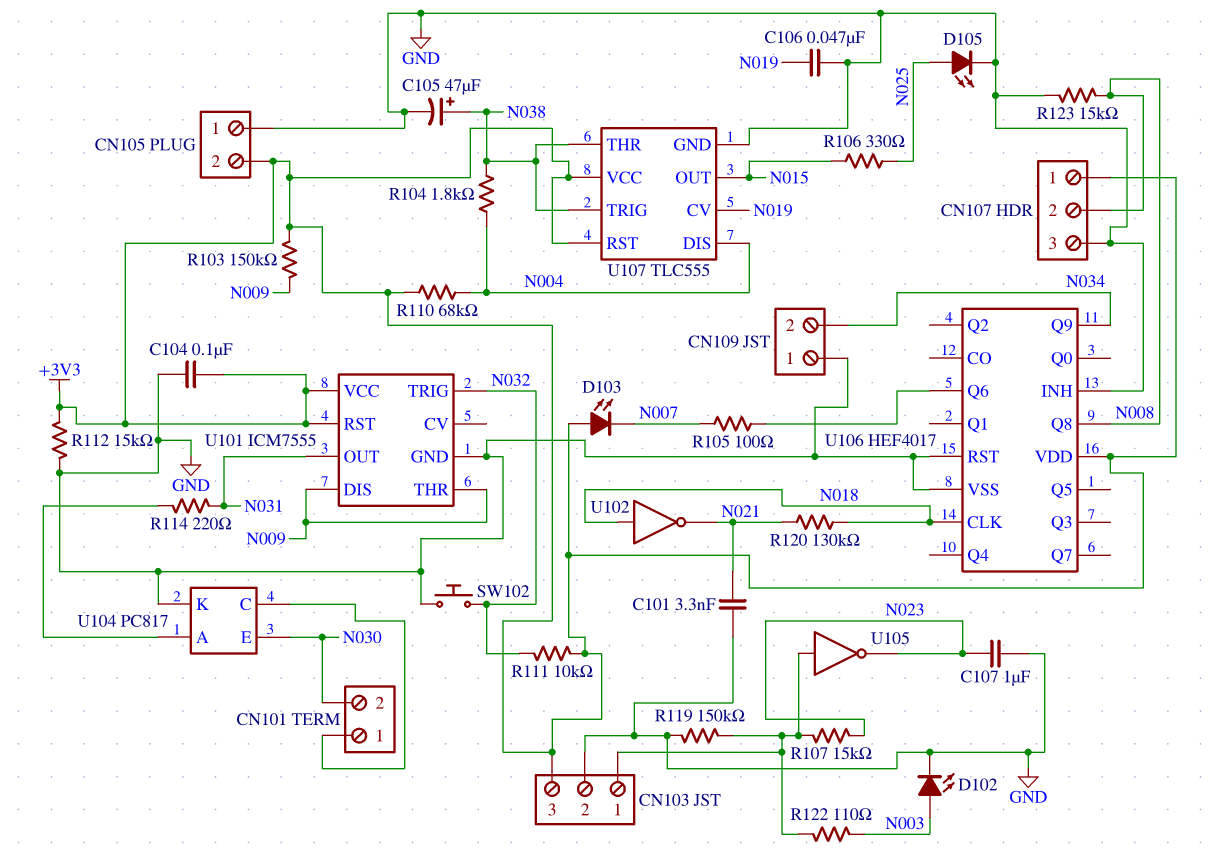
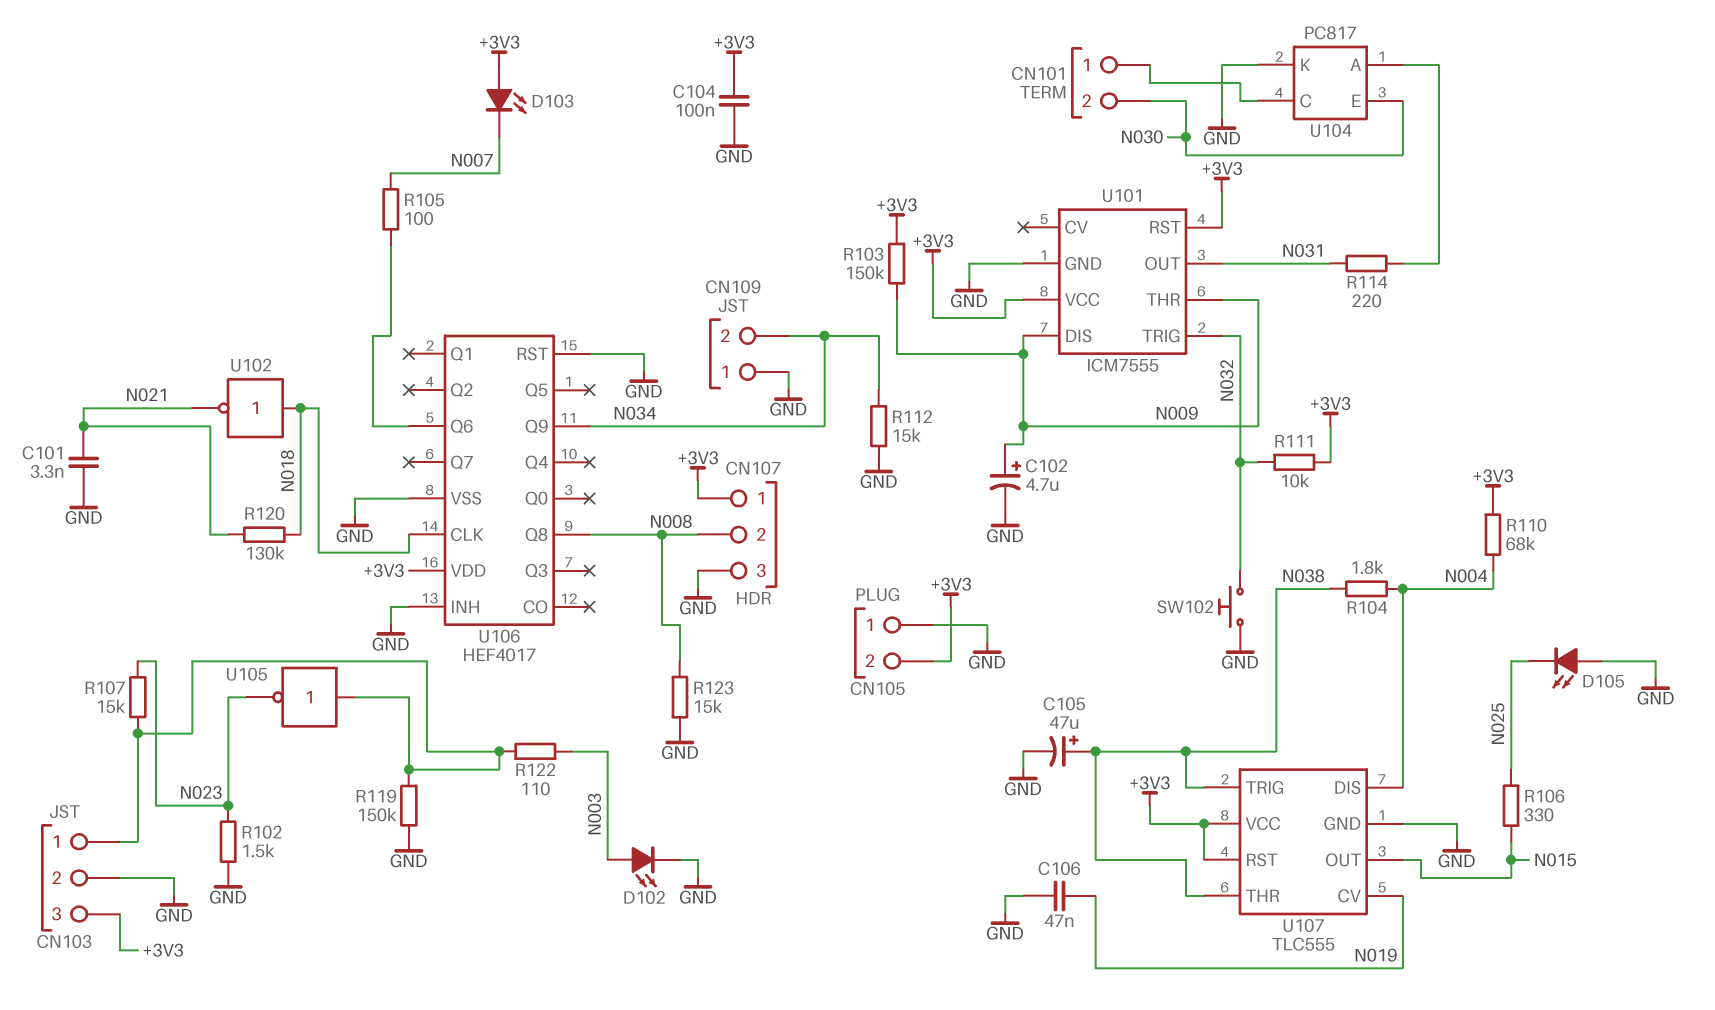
C102: none -> 4.7uF (plus N009, minus GND)
C107: 1uF (GND, N023) -> none
D105: LED (A N025, K GND) -> LED (A GND, K N025)
R102: none -> 1.5k (GND, N023)
R112: 15k (+3V3, GND) -> 15k (GND, N034)

